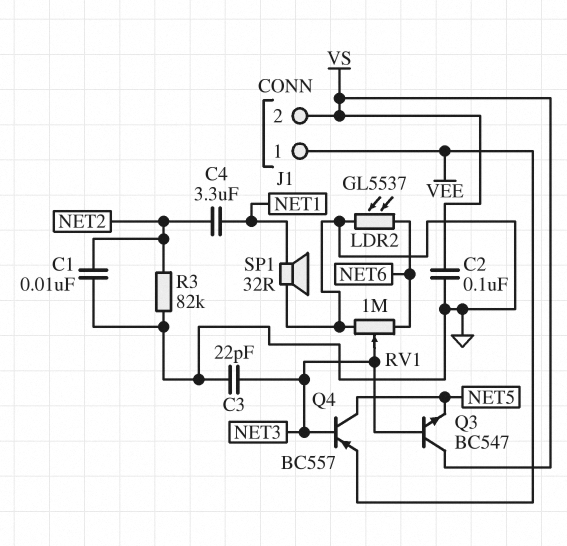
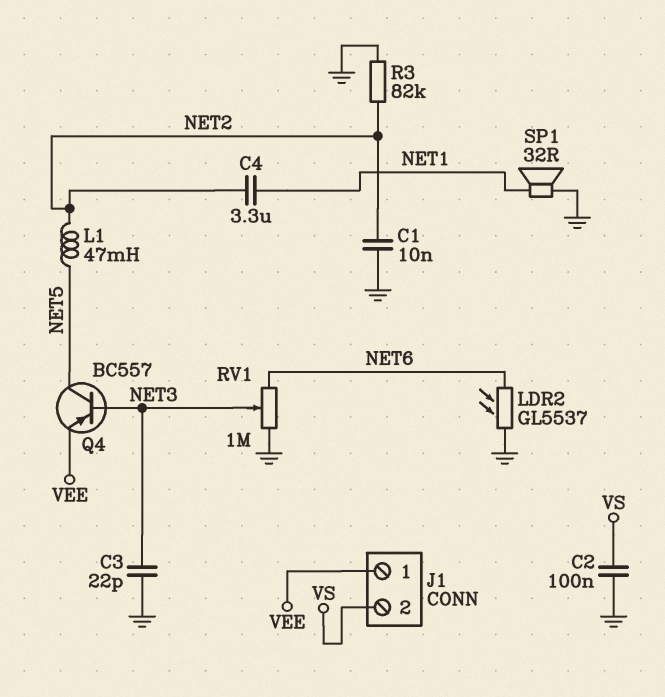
L1: none -> 47mH (NET2, NET5)
Q3: NPN BC547 (B NET3, C VS, E NET5) -> none

